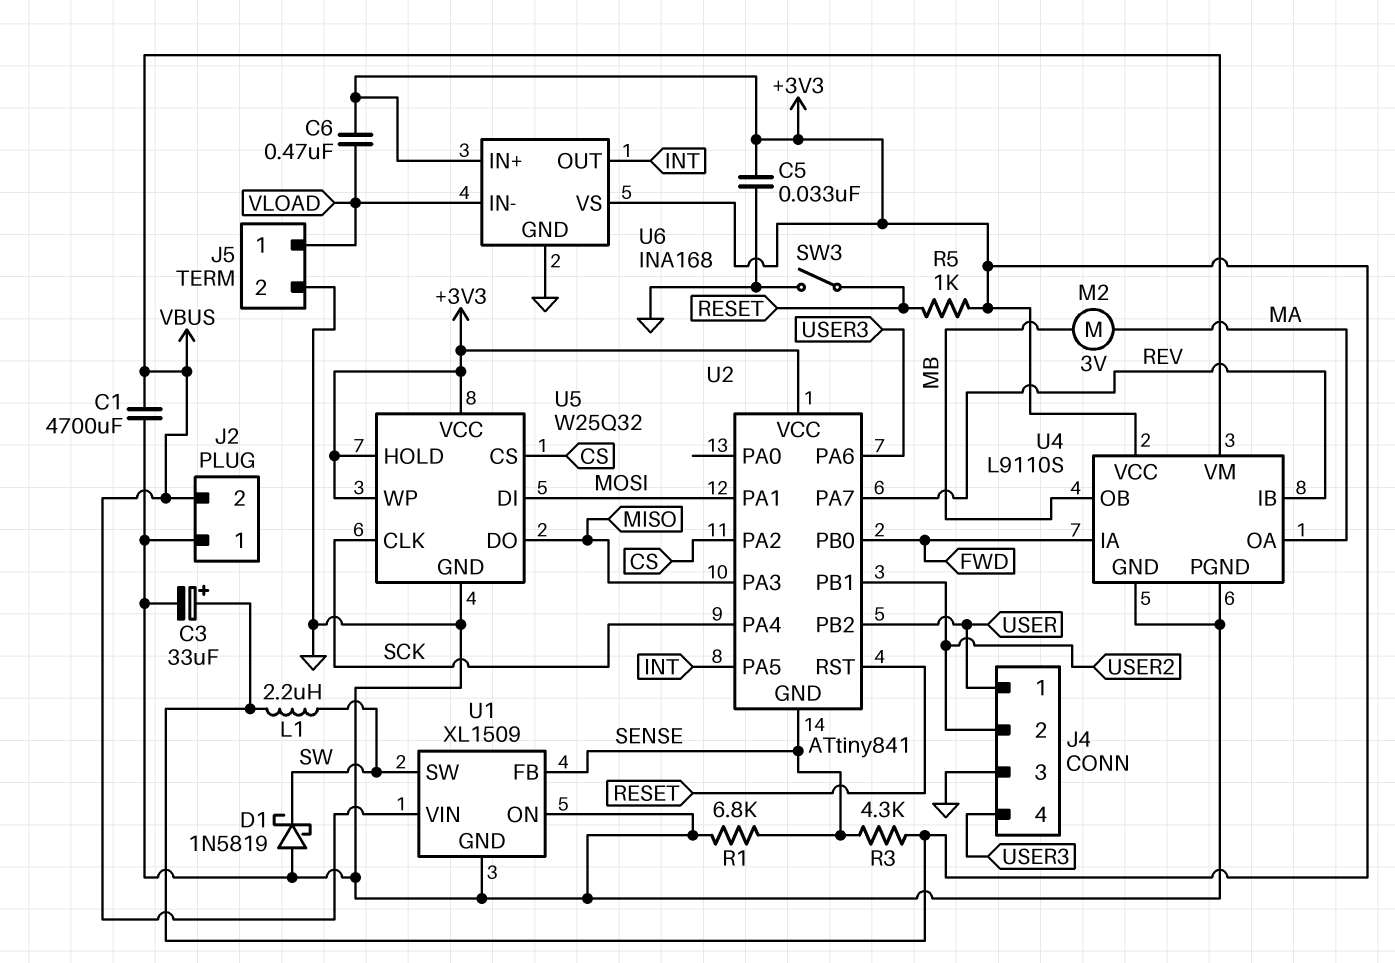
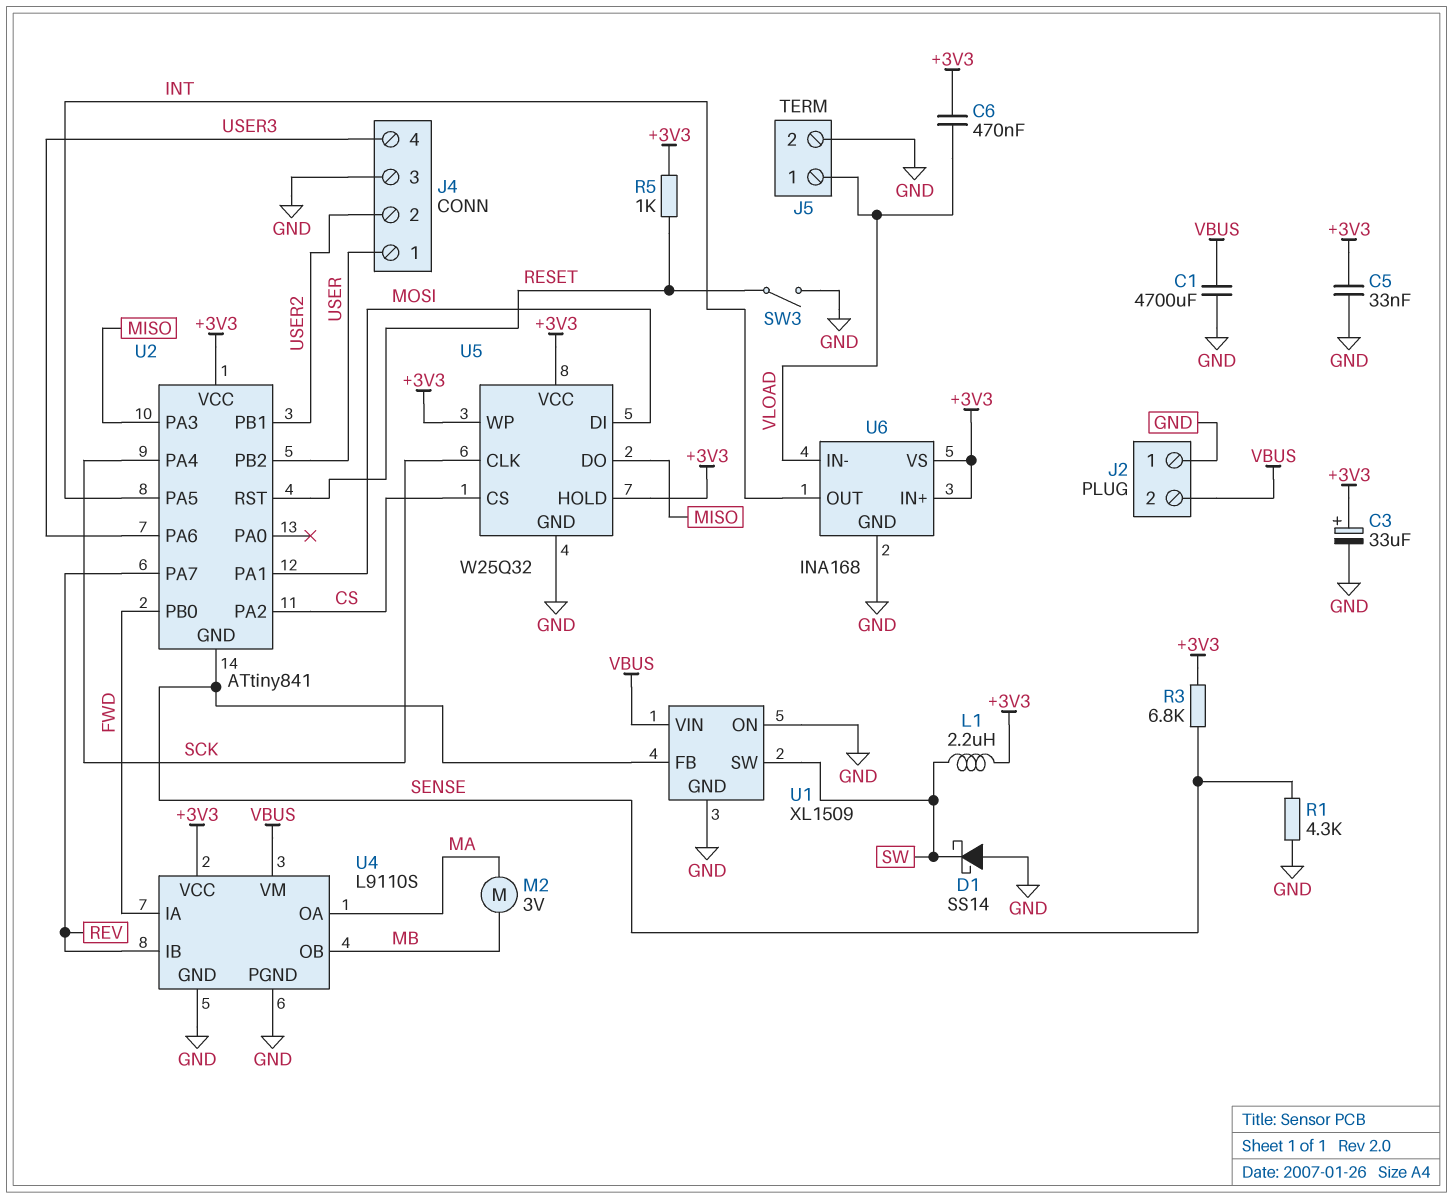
D1: schottky 1N5819 (A GND, K SW) -> schottky SS14 (A GND, K SW)
R1: 6.8k (GND, SENSE) -> 4.3k (GND, SENSE)
R3: 4.3k (+3V3, SENSE) -> 6.8k (+3V3, SENSE)

